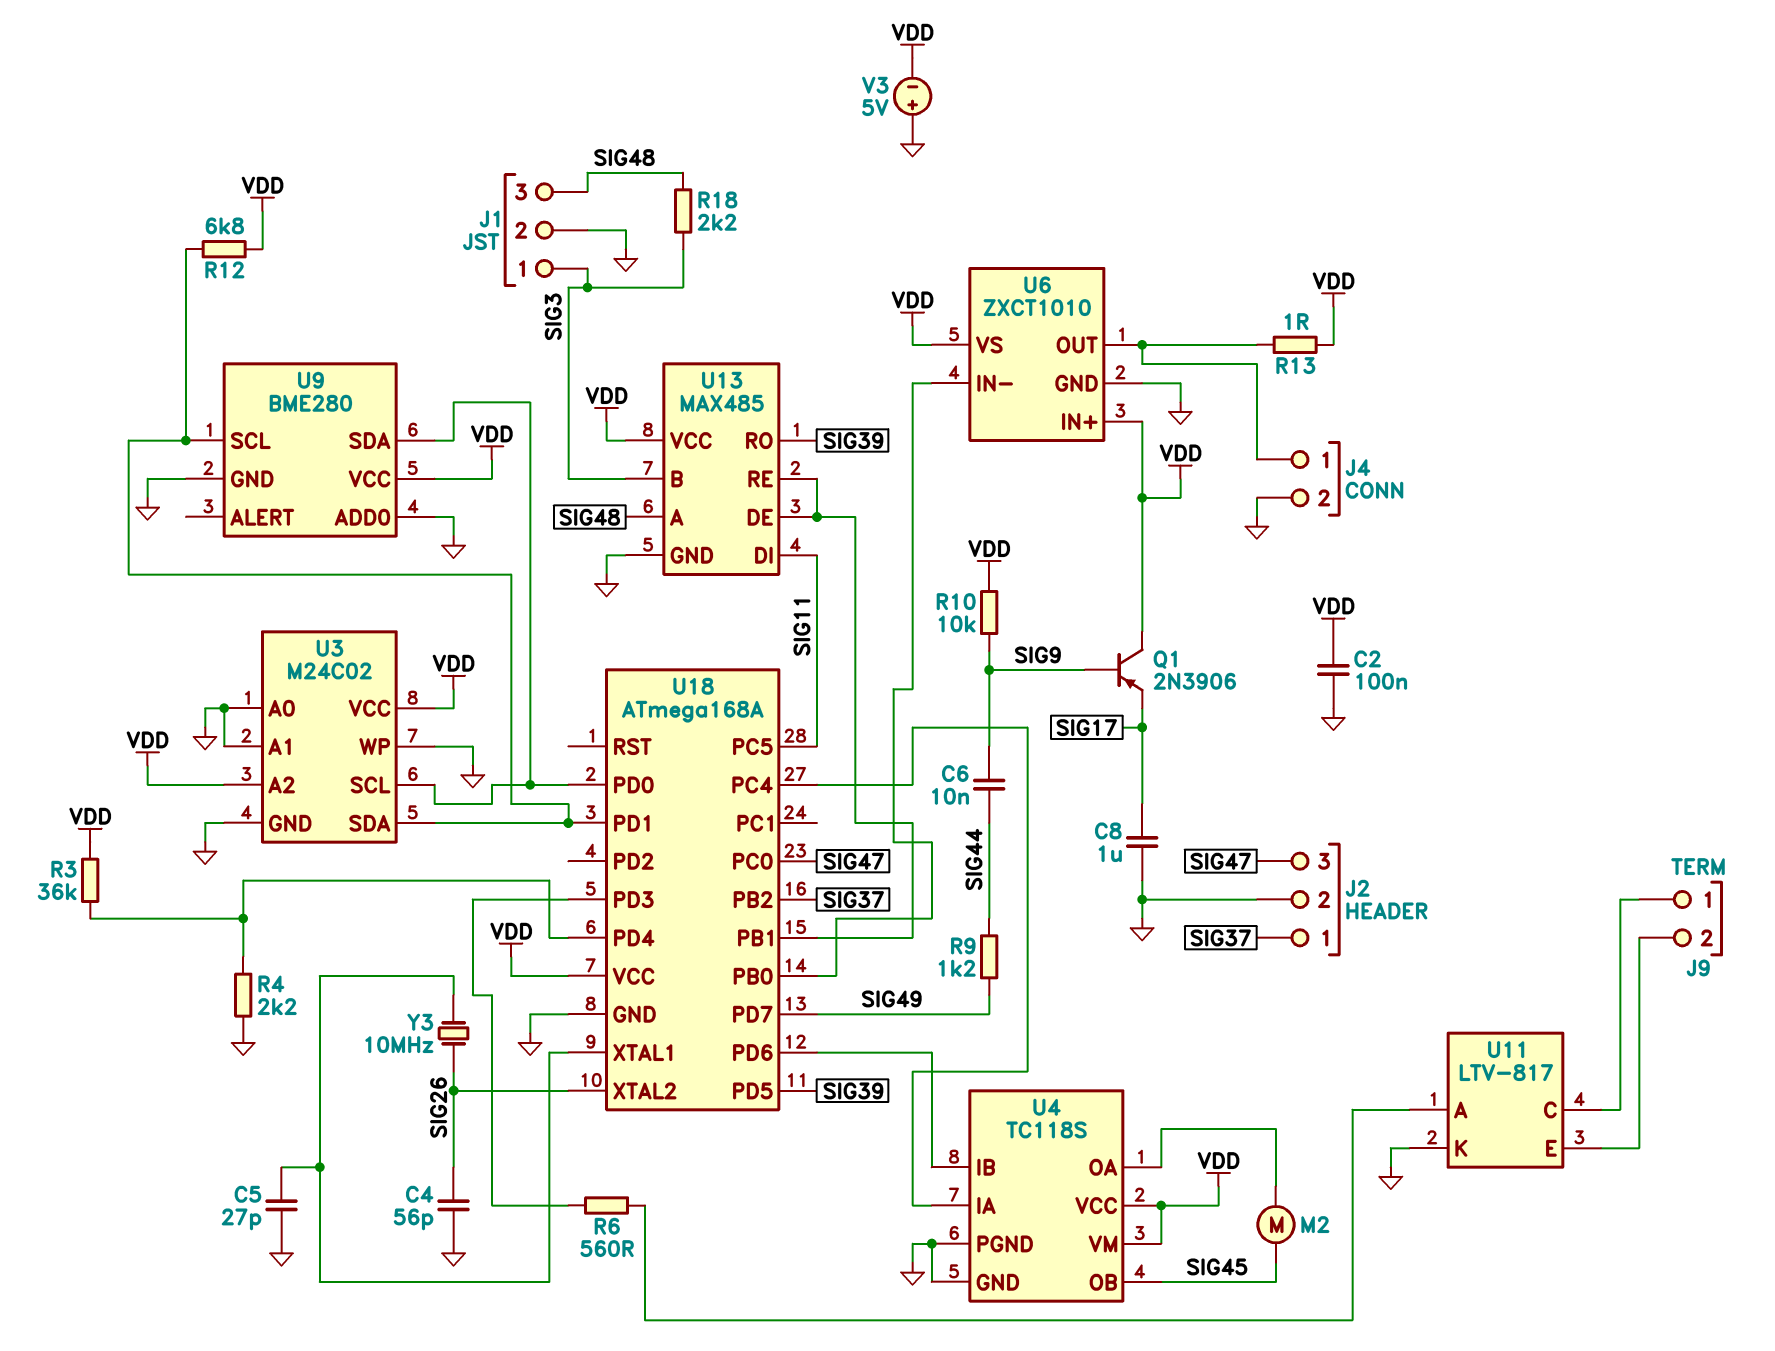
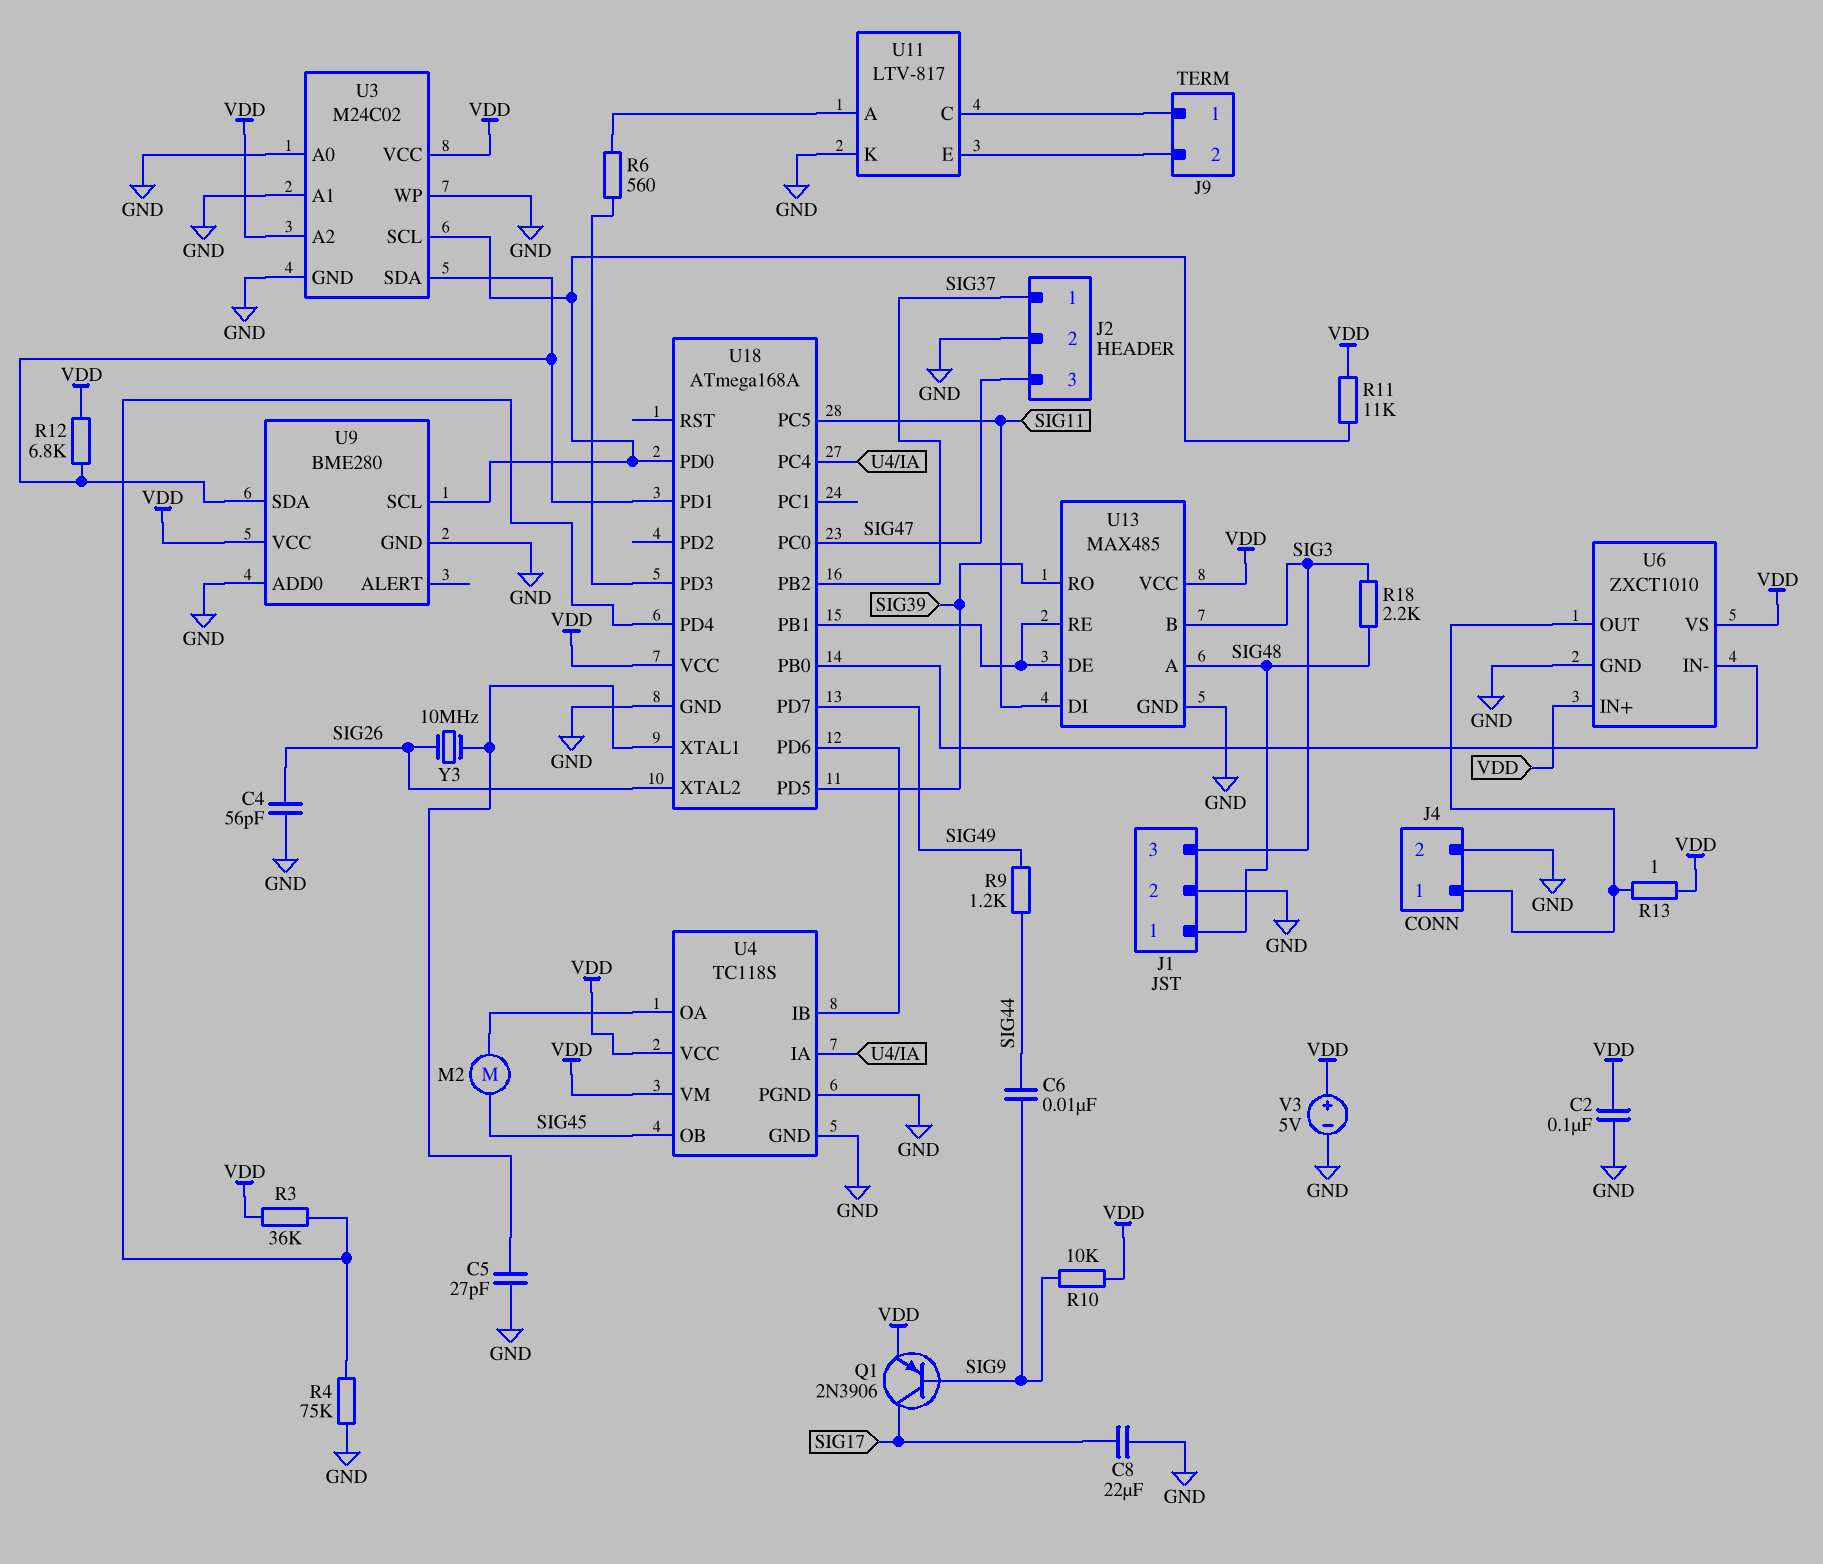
C8: 1uF (GND, SIG17) -> 22uF (GND, SIG17)
J1 pin 1: SIG3 -> SIG48
J1 pin 3: SIG48 -> SIG3
Q1: PNP 2N3906 (B SIG9, C VDD, E SIG17) -> PNP 2N3906 (B SIG9, C SIG17, E VDD)
R4: 2.2k (GND, U18/PD4) -> 75k (GND, U18/PD4)
R11: none -> 11k (U3/SCL, VDD)
U9 pin SCL: U3/SDA -> U3/SCL
U9 pin SDA: U3/SCL -> U3/SDA
V3: 5V (plus GND, minus VDD) -> 5V (plus VDD, minus GND)

